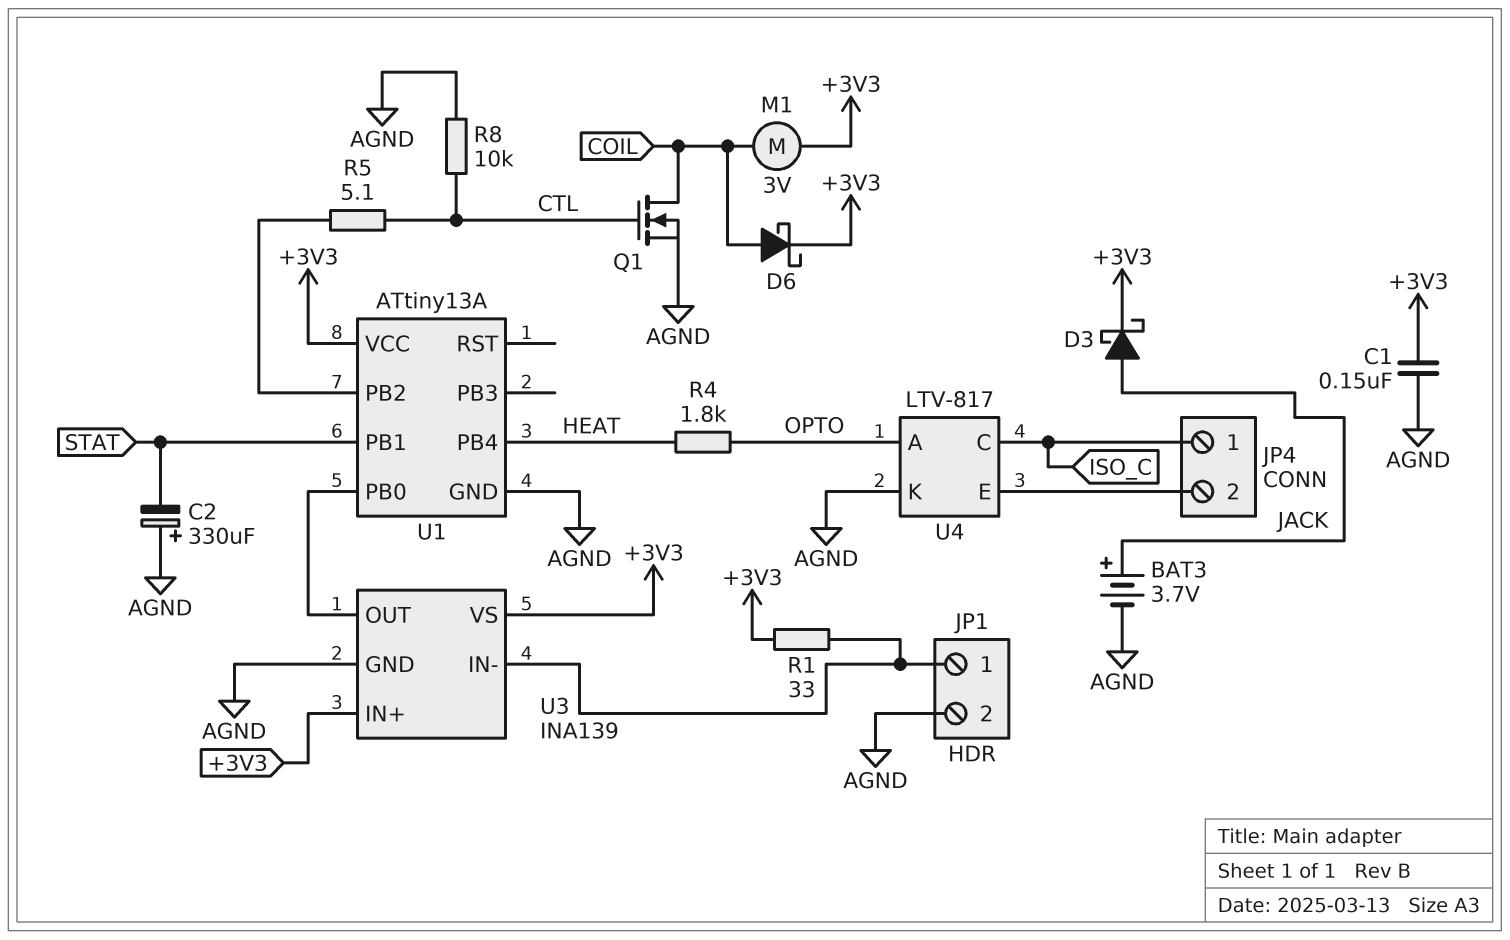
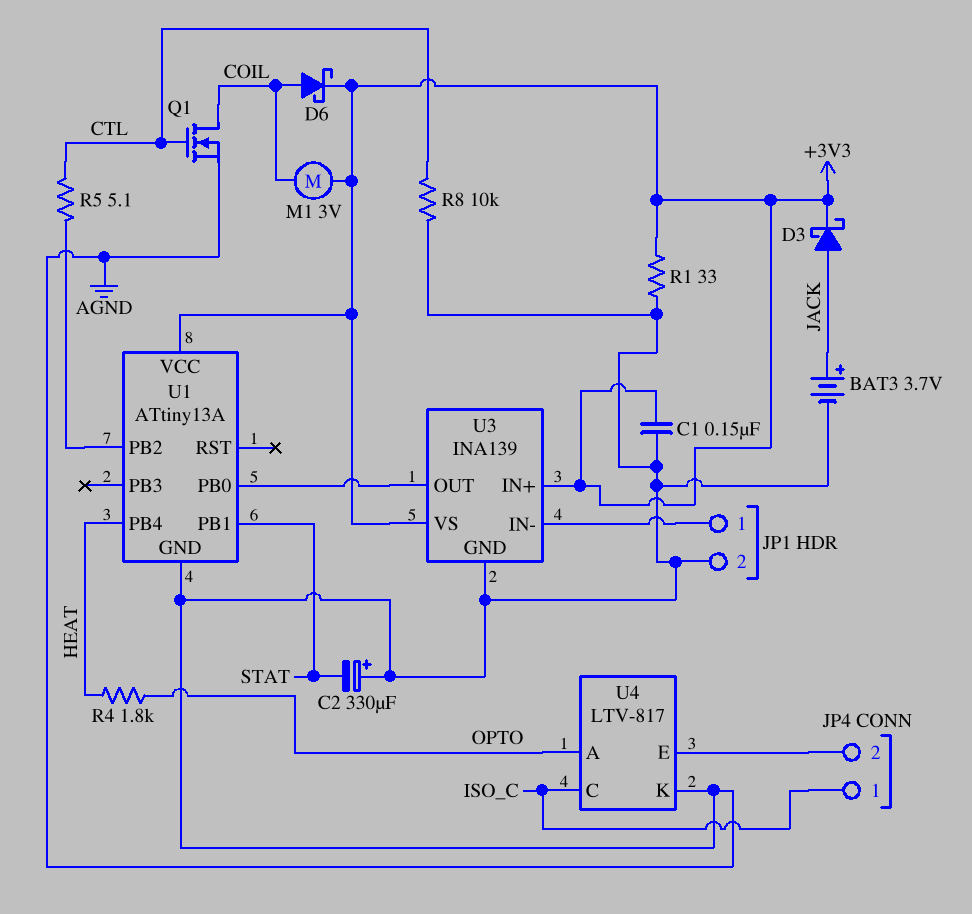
R1: 33 (+3V3, JP1/1) -> 33 (+3V3, AGND)

